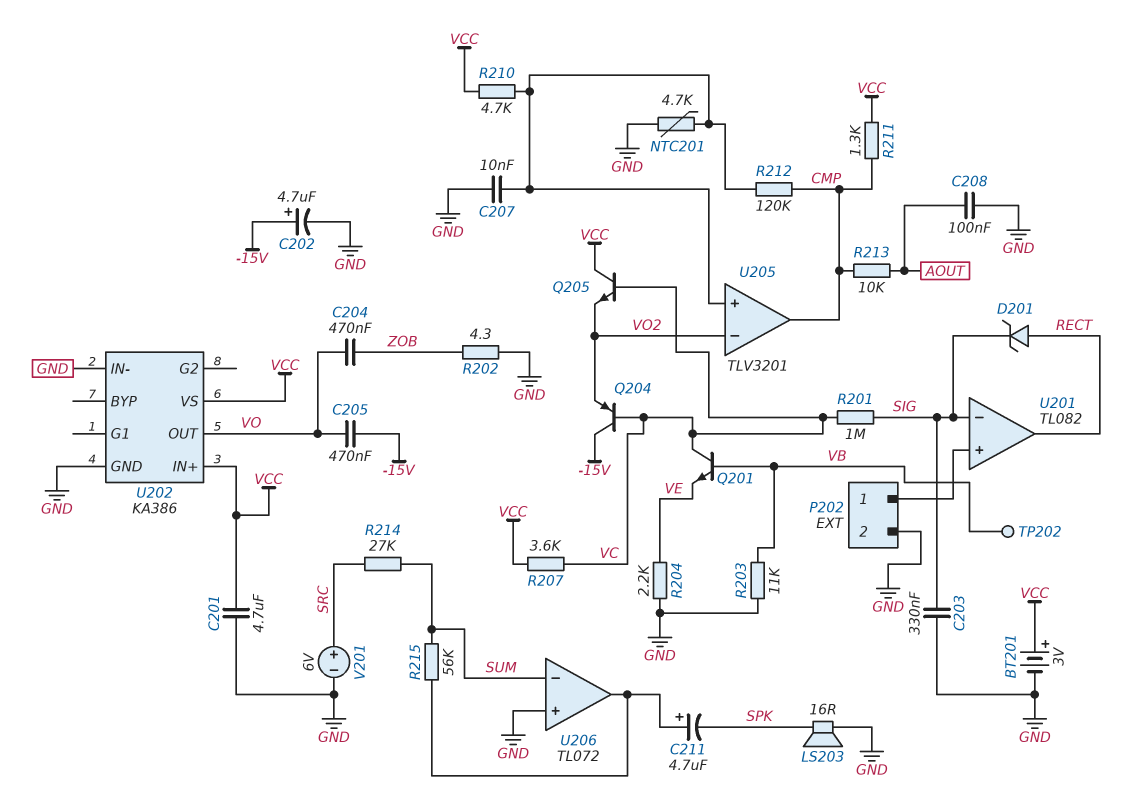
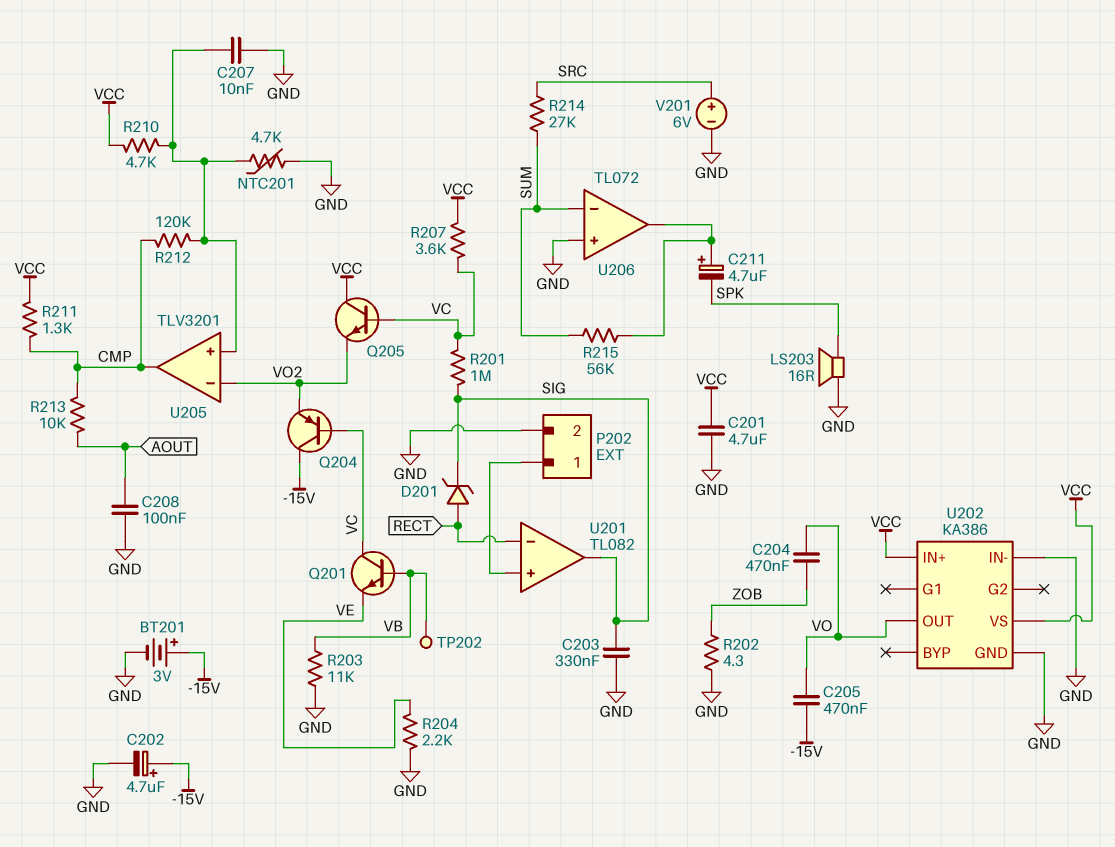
BT201: 3V (plus VCC, minus GND) -> 3V (plus -15V, minus GND)
U201 pin in-: SIG -> RECT
U201 pin out: RECT -> SIG

